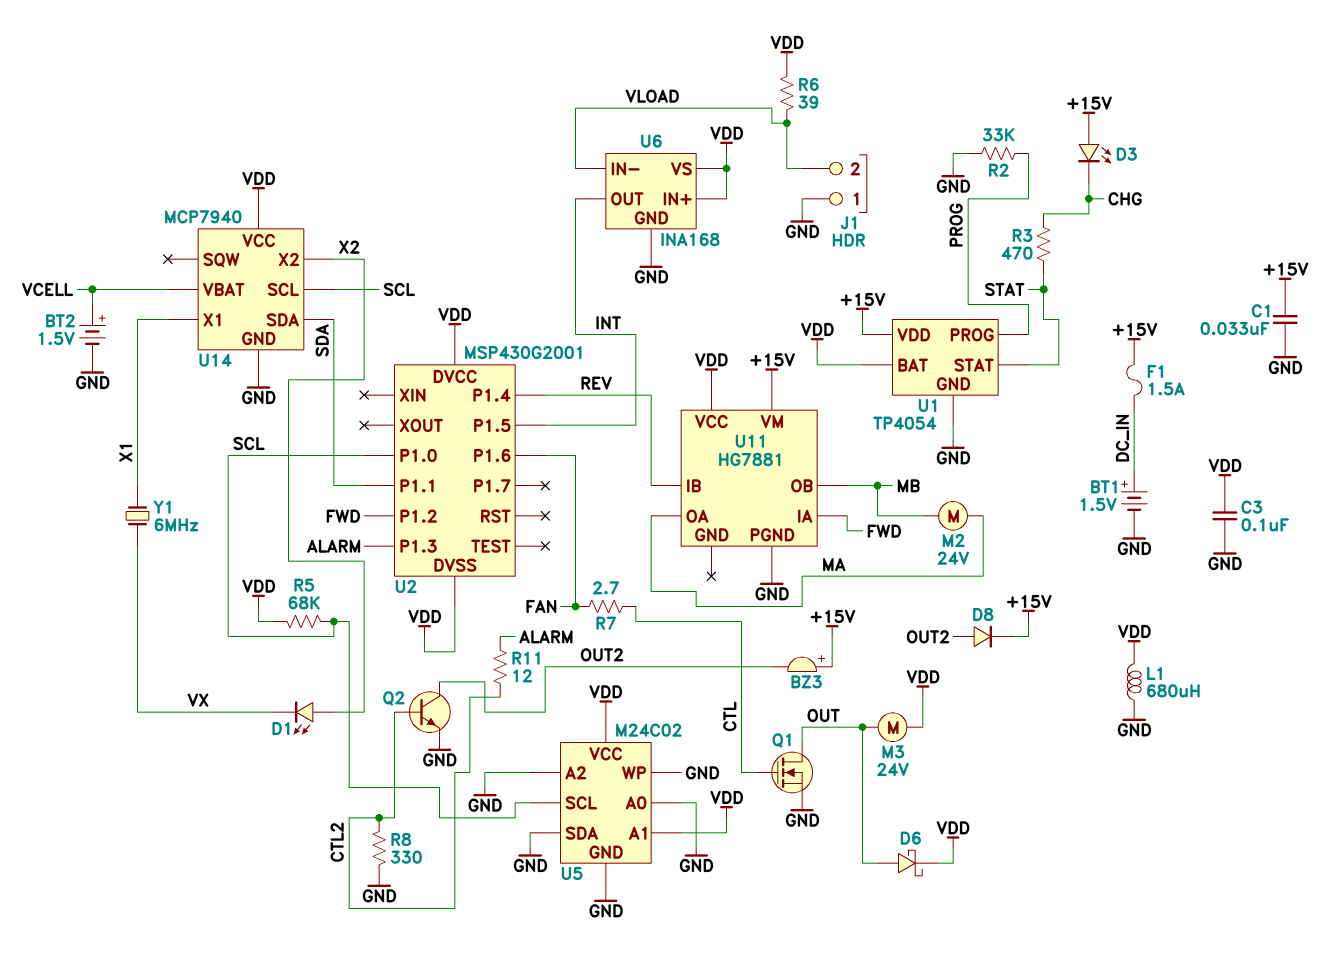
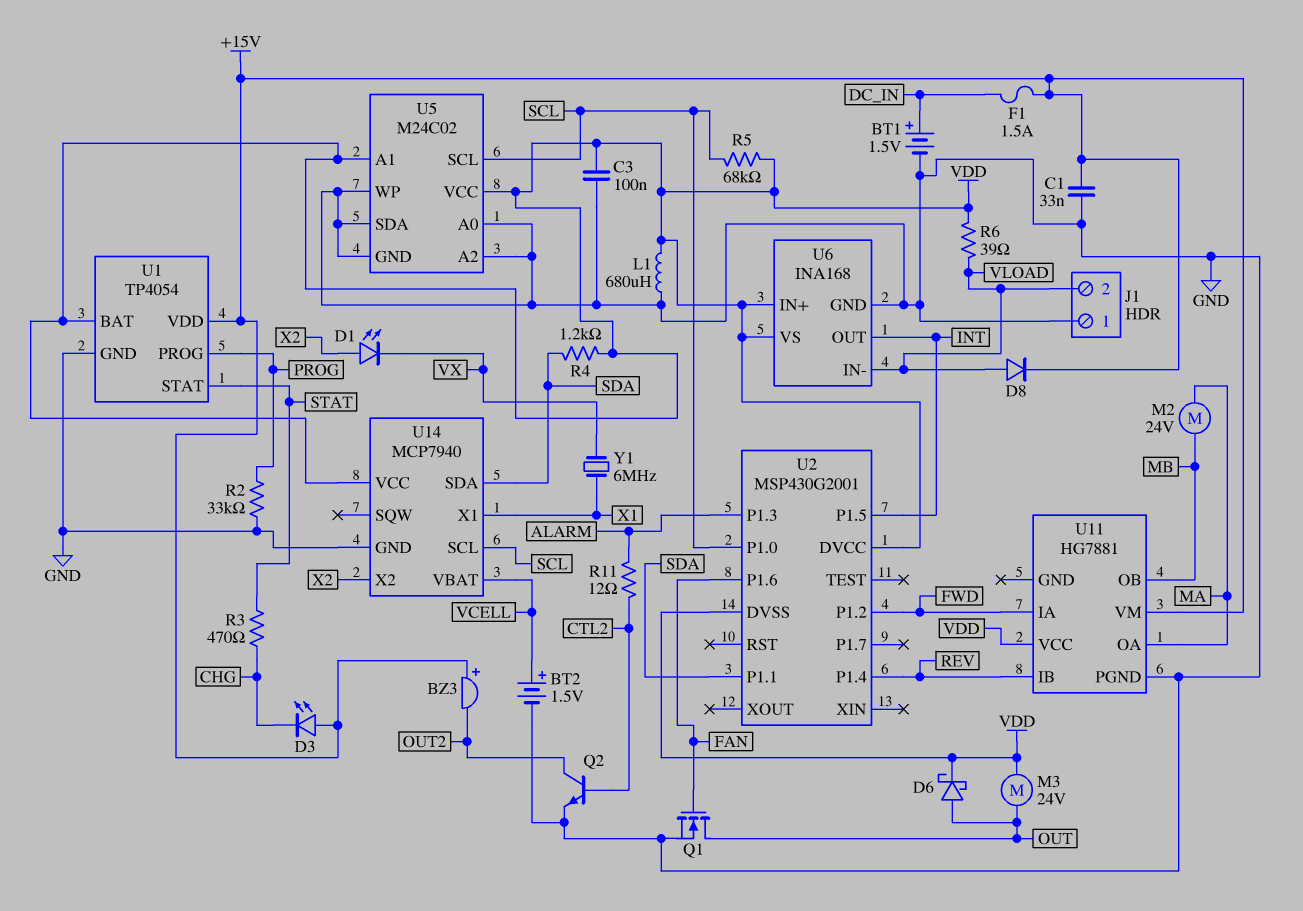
D8: diode (A OUT2, K +15V) -> diode (A VLOAD, K +15V)
Q1: NMOS (G CTL, D OUT, S GND) -> NMOS (G FAN, D OUT, S GND)
R4: none -> 1.2k (SDA, VDD)
R7: 2.7 (CTL, FAN) -> none
R8: 330 (CTL2, GND) -> none

